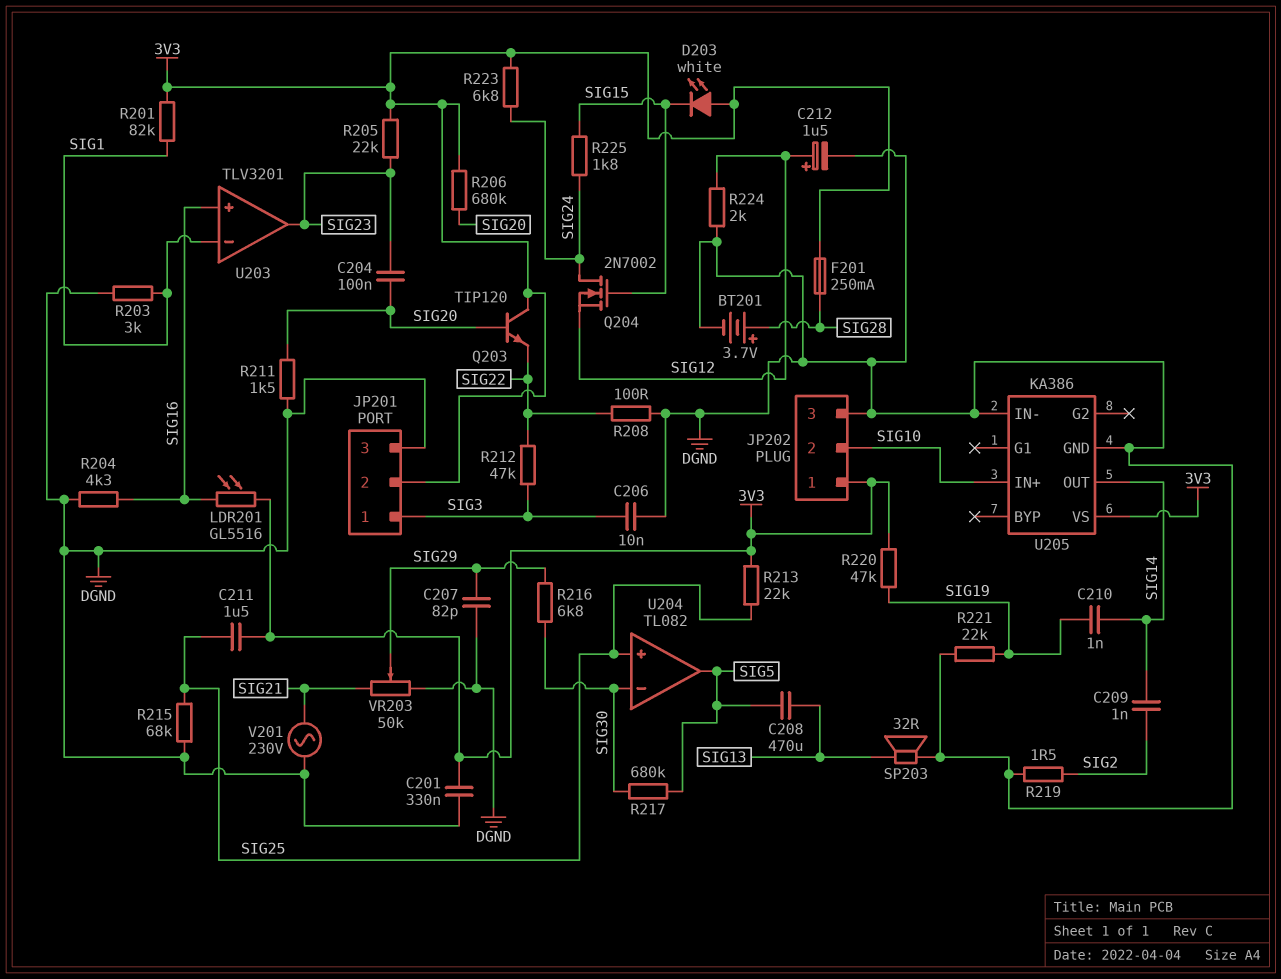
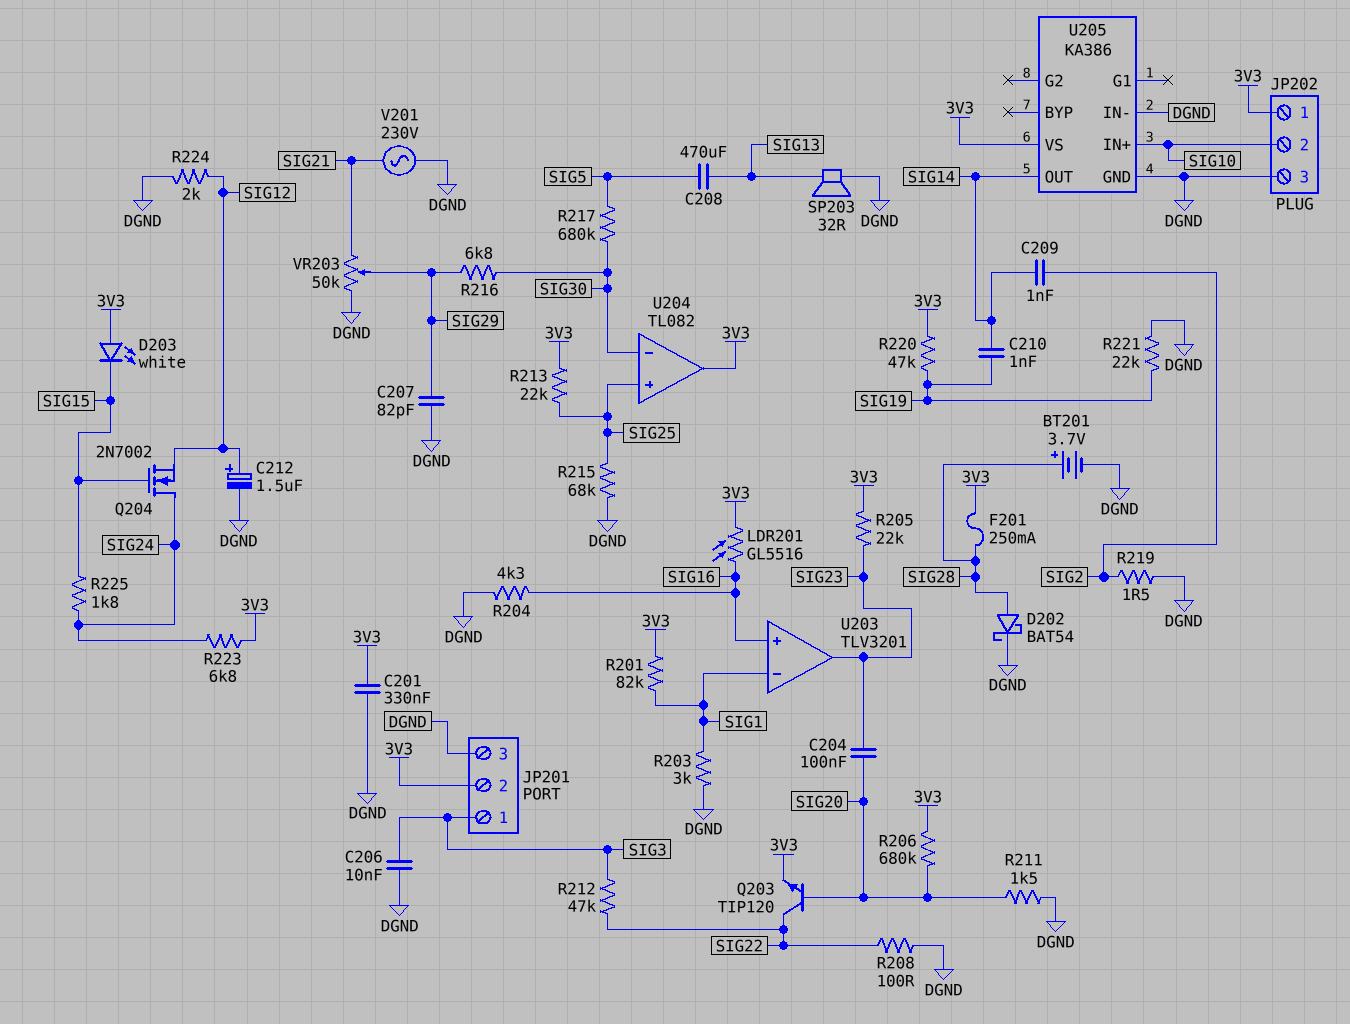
C211: 1.5uF (3V3, SIG25) -> none
D202: none -> schottky BAT54 (A SIG28, K DGND)
Q203: NPN TIP120 (B SIG20, C 3V3, E SIG22) -> NPN TIP120 (B SIG20, C SIG22, E 3V3)
U204 pin out: SIG5 -> 3V3

